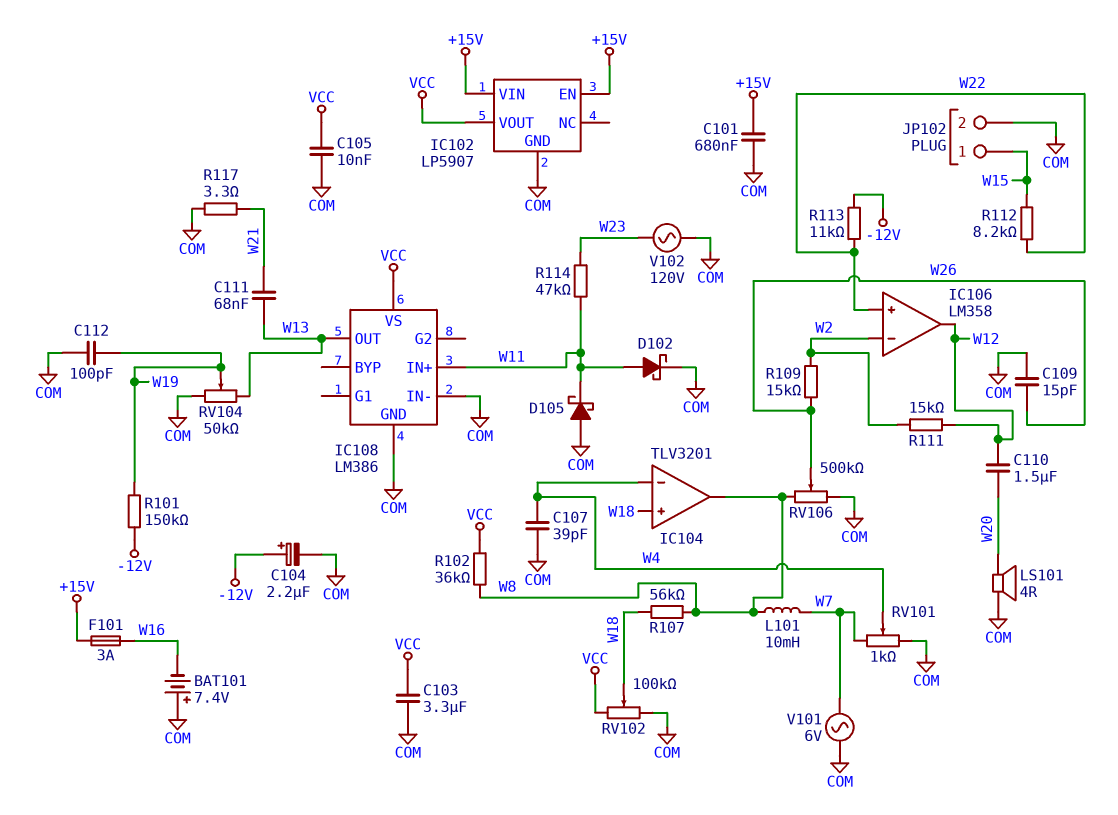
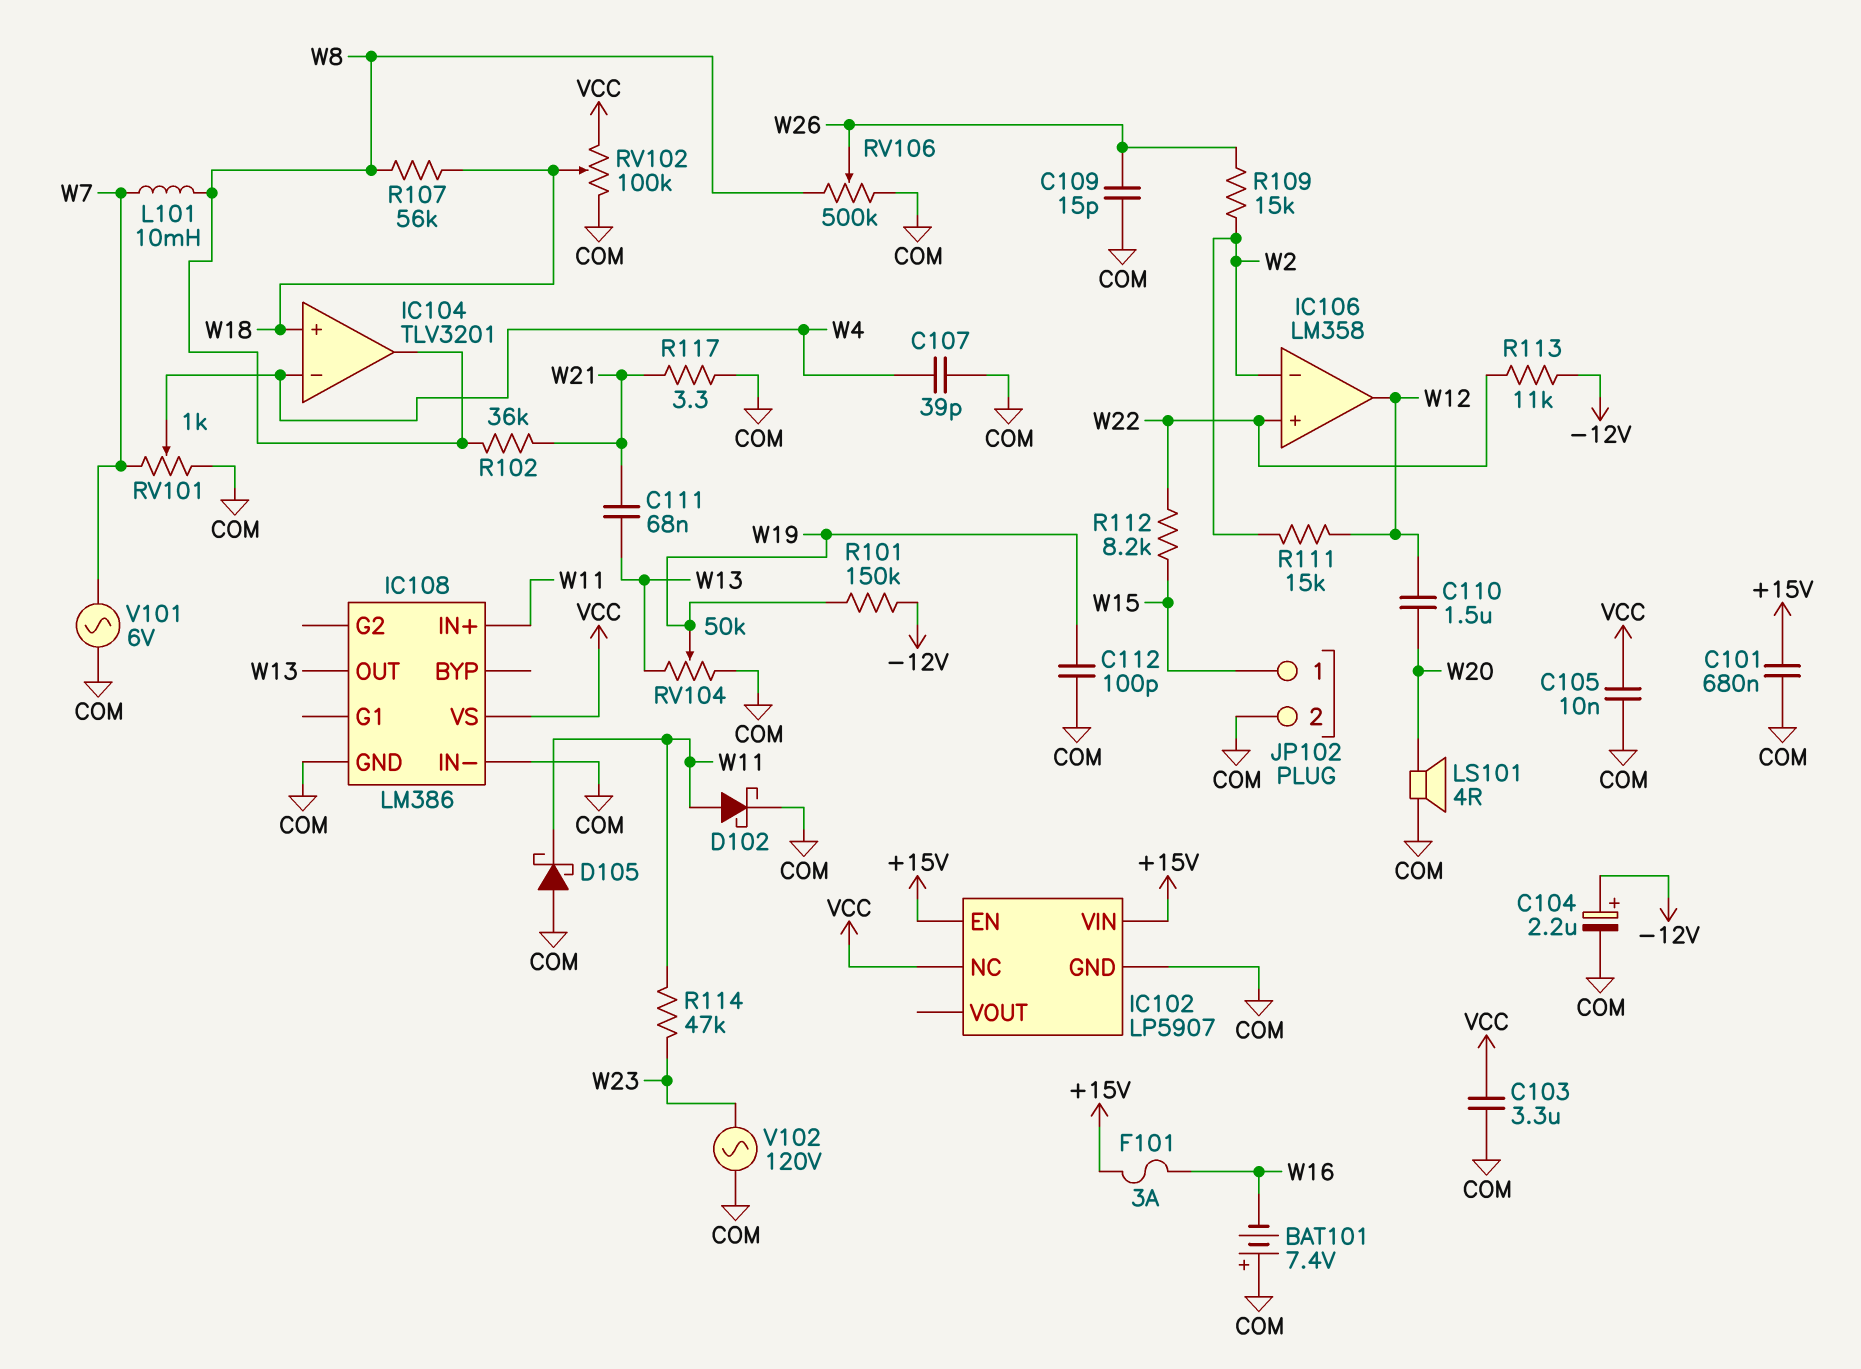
IC102 pin NC: none -> VCC
IC102 pin VOUT: VCC -> none
R102: 36k (VCC, W8) -> 36k (W8, W21)

